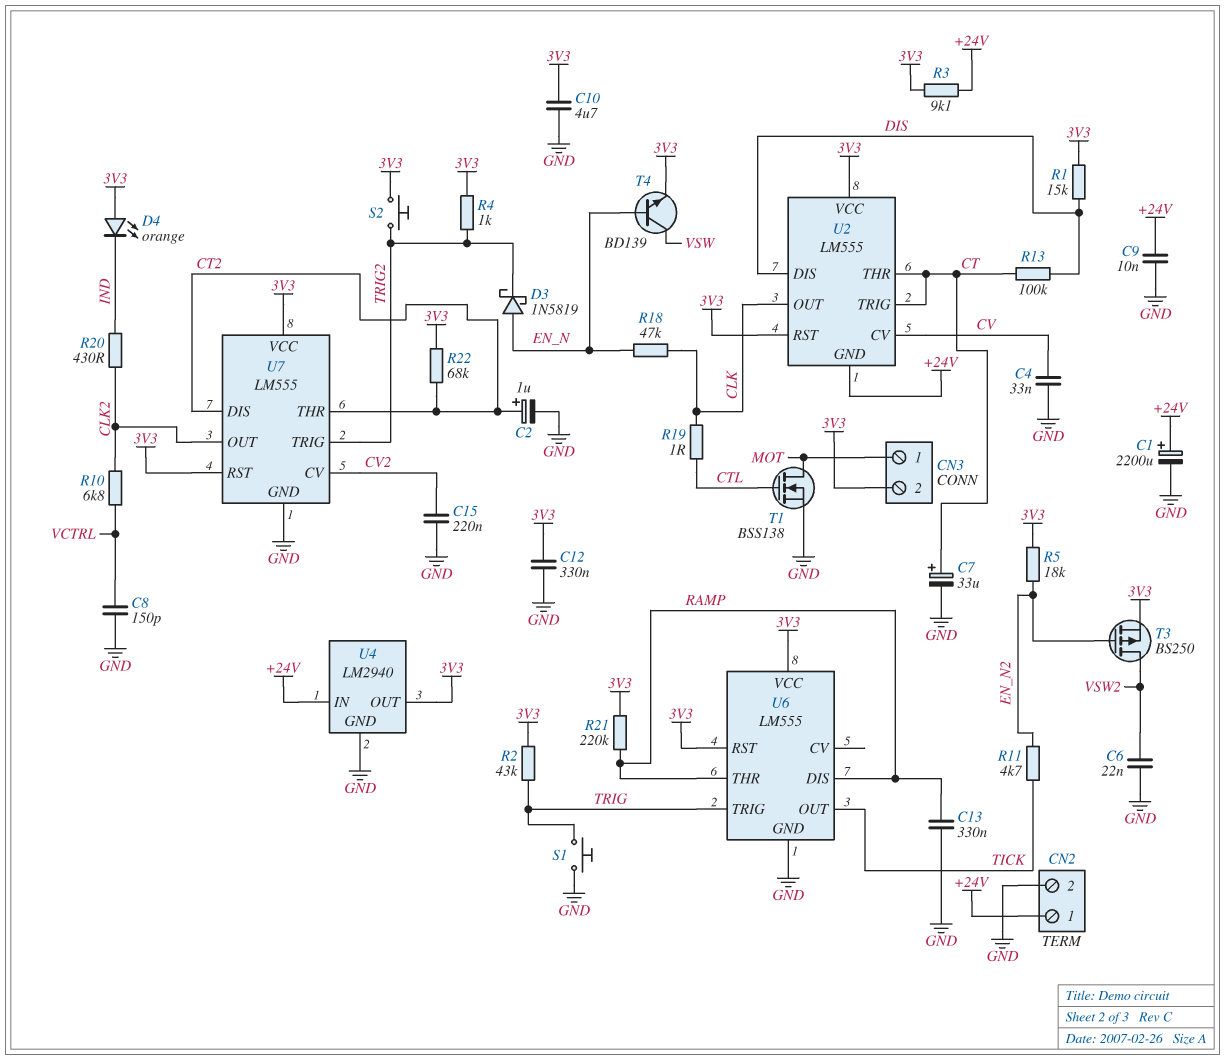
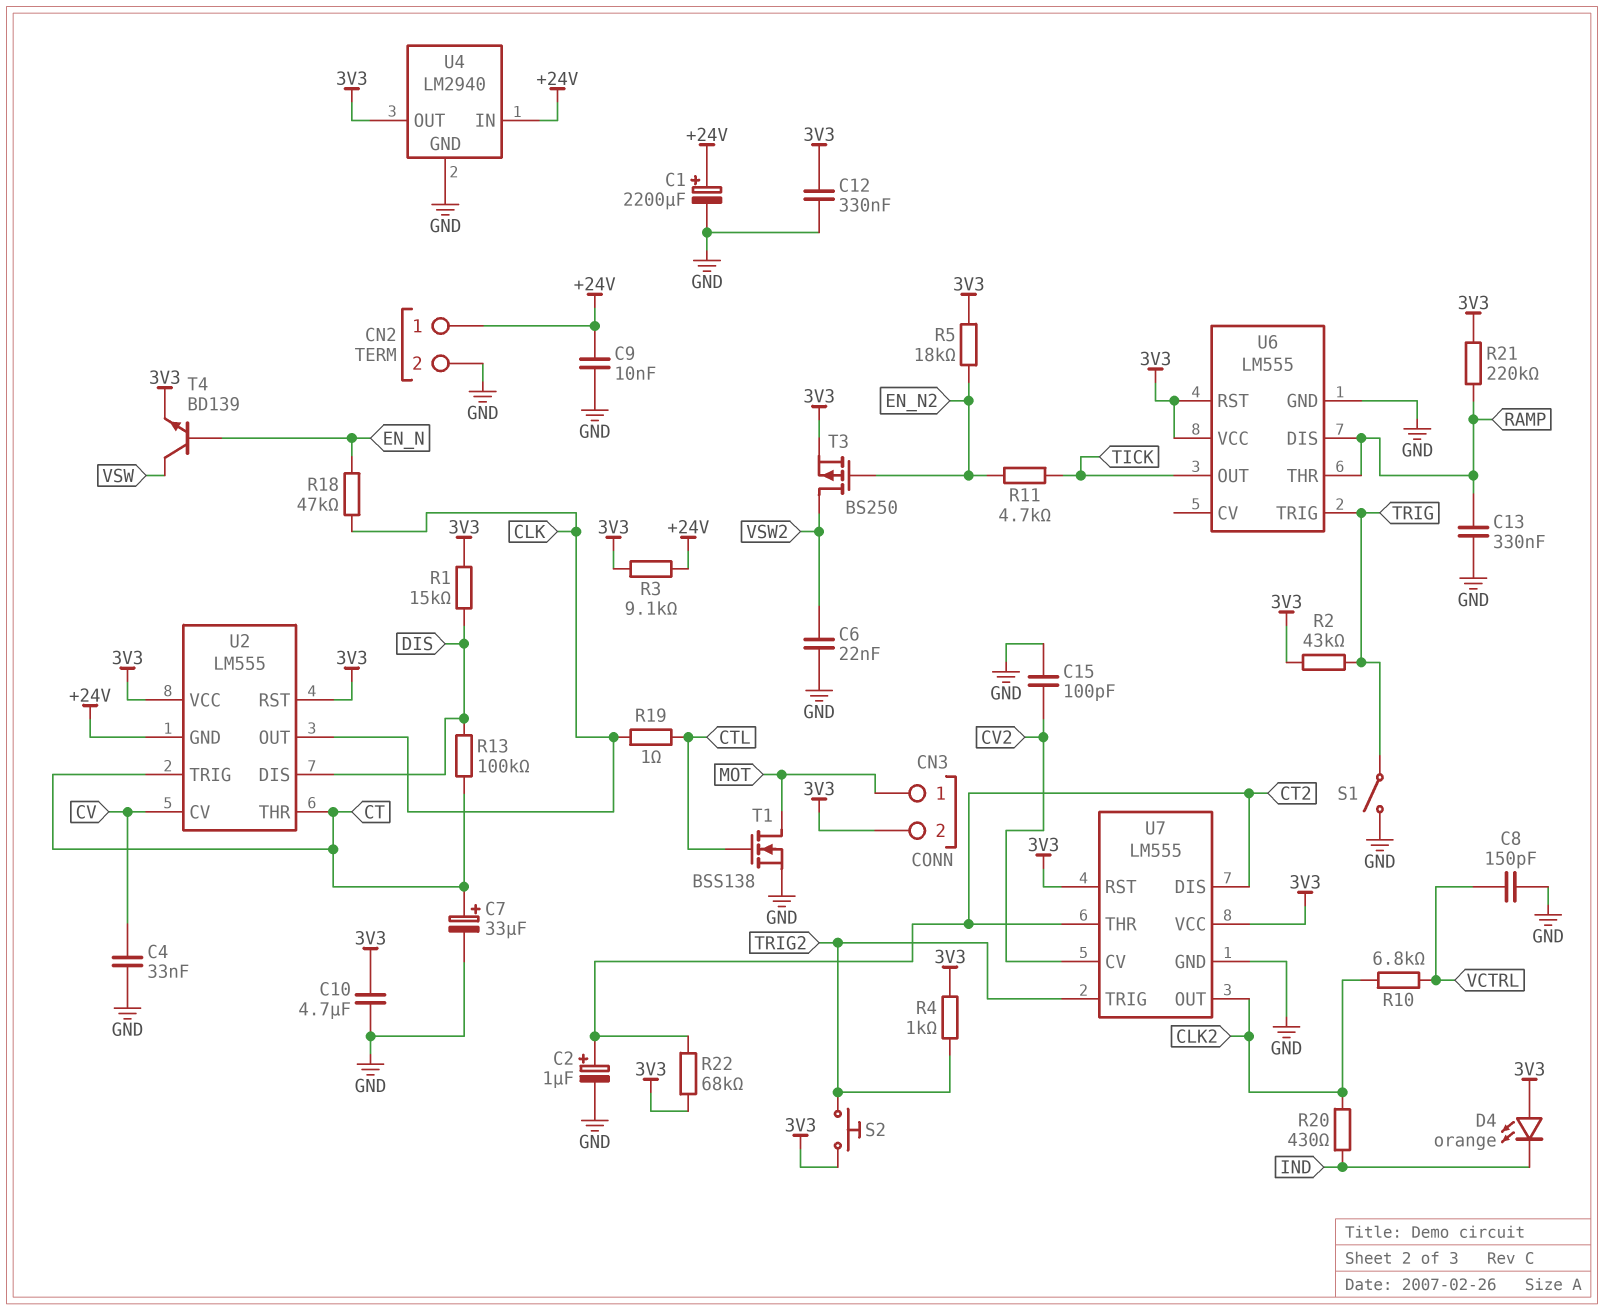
C15: 220nF (CV2, GND) -> 100pF (CV2, GND)
D3: schottky 1N5819 (A EN_N, K TRIG2) -> none
S1: button (GND, TRIG) -> switch (GND, TRIG)

